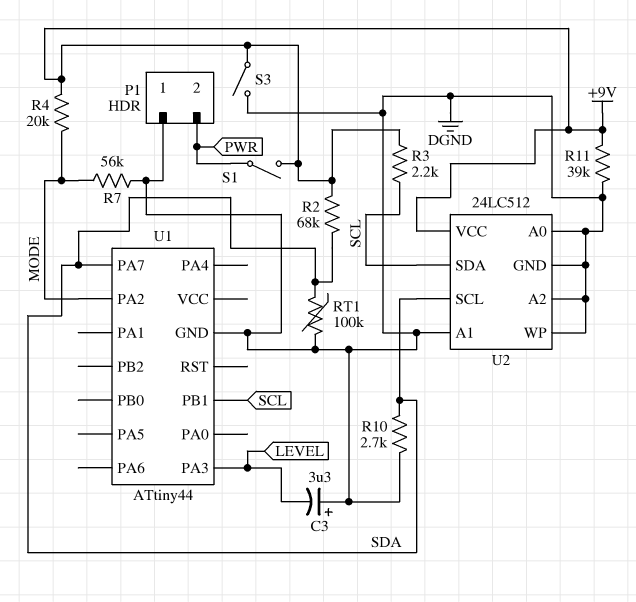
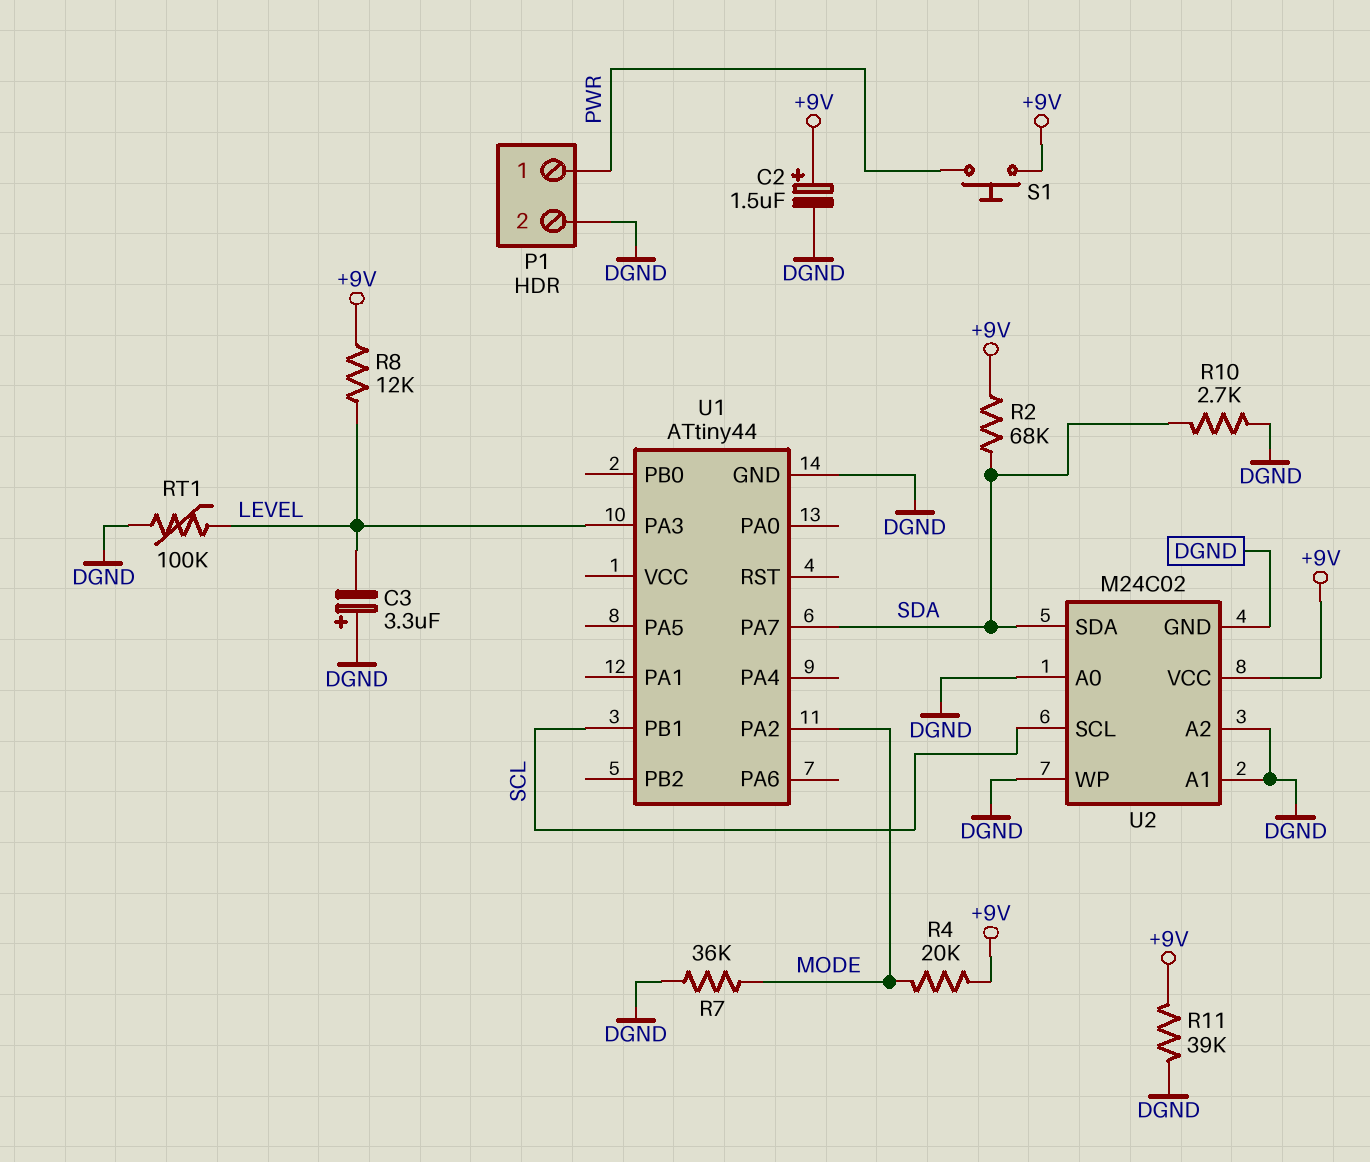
C2: none -> 1.5uF (plus +9V, minus DGND)
P1 pin 1: DGND -> PWR
P1 pin 2: PWR -> DGND
R3: 2.2k (+9V, SCL) -> none
R7: 56k (DGND, MODE) -> 36k (DGND, MODE)
R8: none -> 12k (+9V, LEVEL)
RT1: 100k (DGND, SDA) -> 100k (DGND, LEVEL)
S1: switch (+9V, PWR) -> button (+9V, PWR)
S3: switch (+9V, DGND) -> none
U2: 24LC512 -> M24C02
U2 pin SCL: SDA -> SCL
U2 pin SDA: SCL -> SDA

